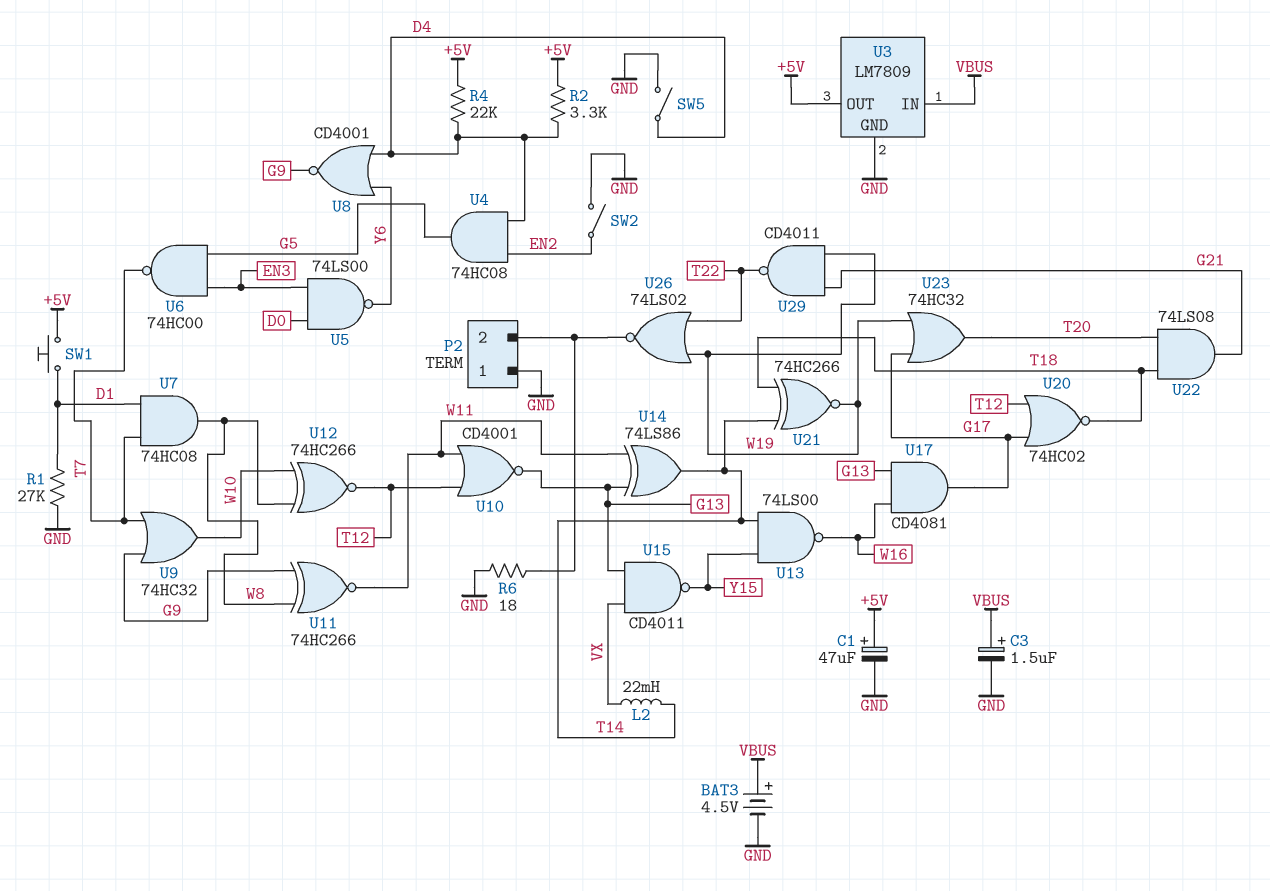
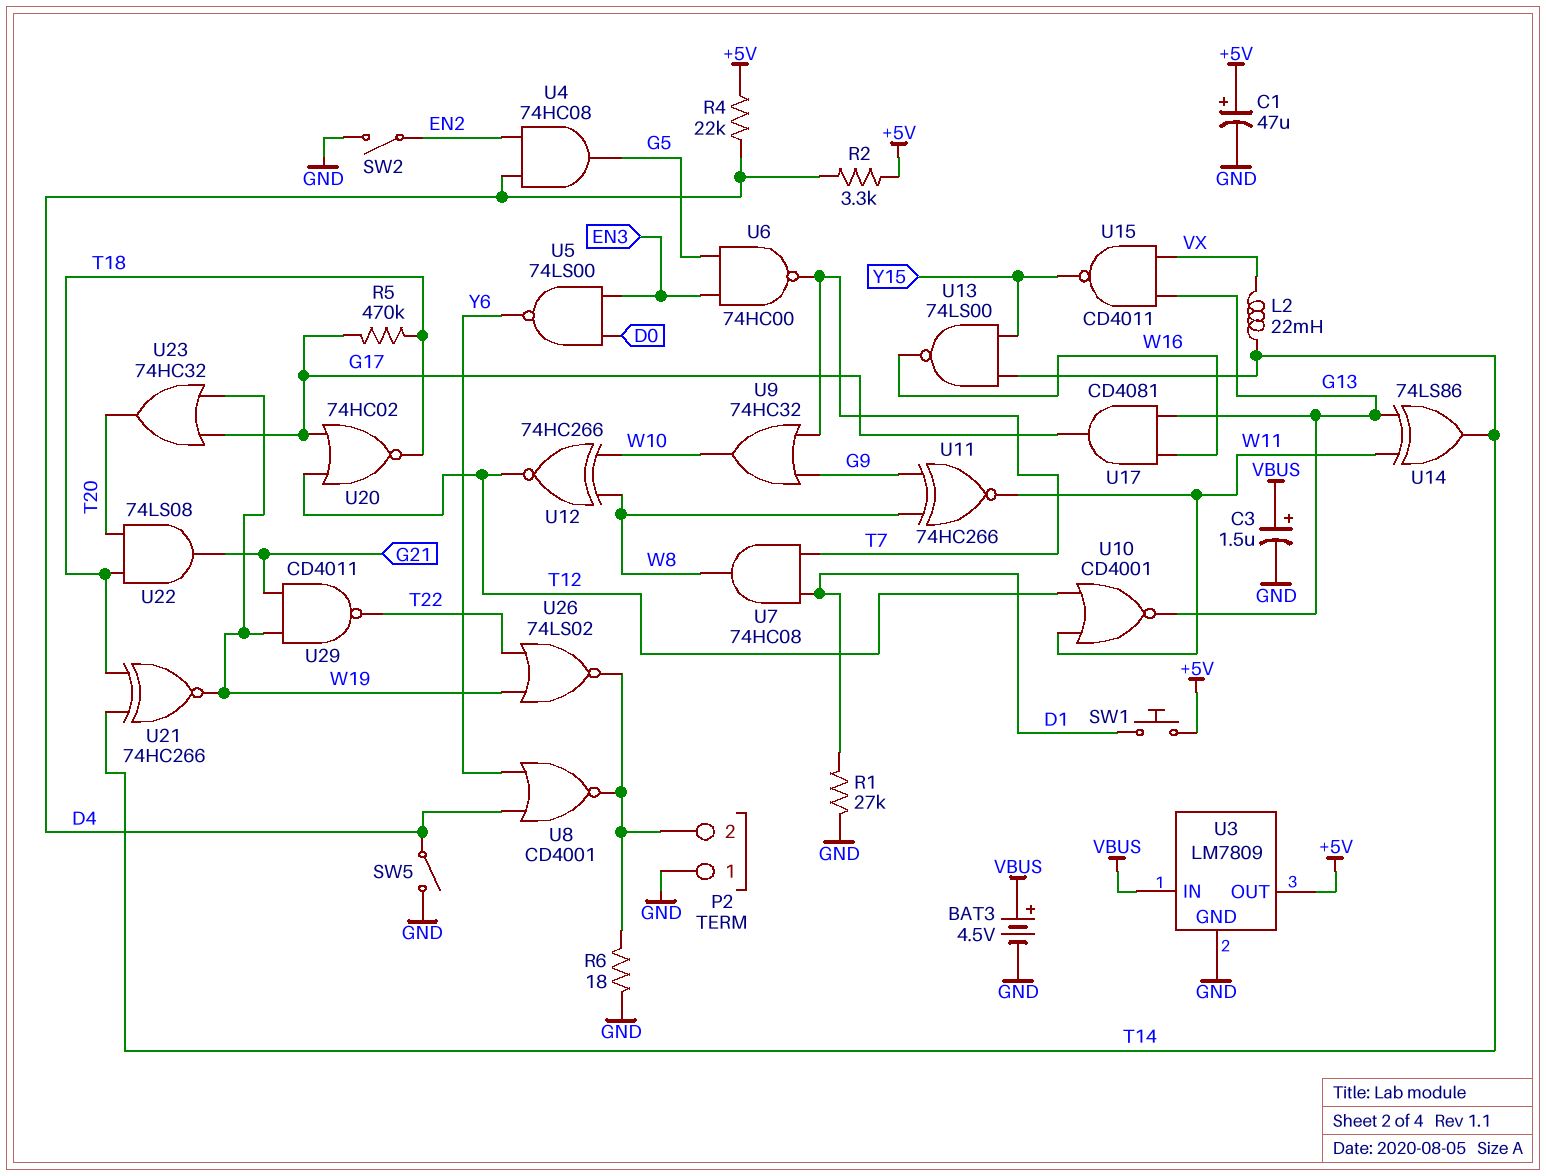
R5: none -> 470k (G17, T18)
U8: NOR CD4001 (in D4, in Y6, out G9) -> NOR CD4001 (in D4, in Y6, out P2/2)

